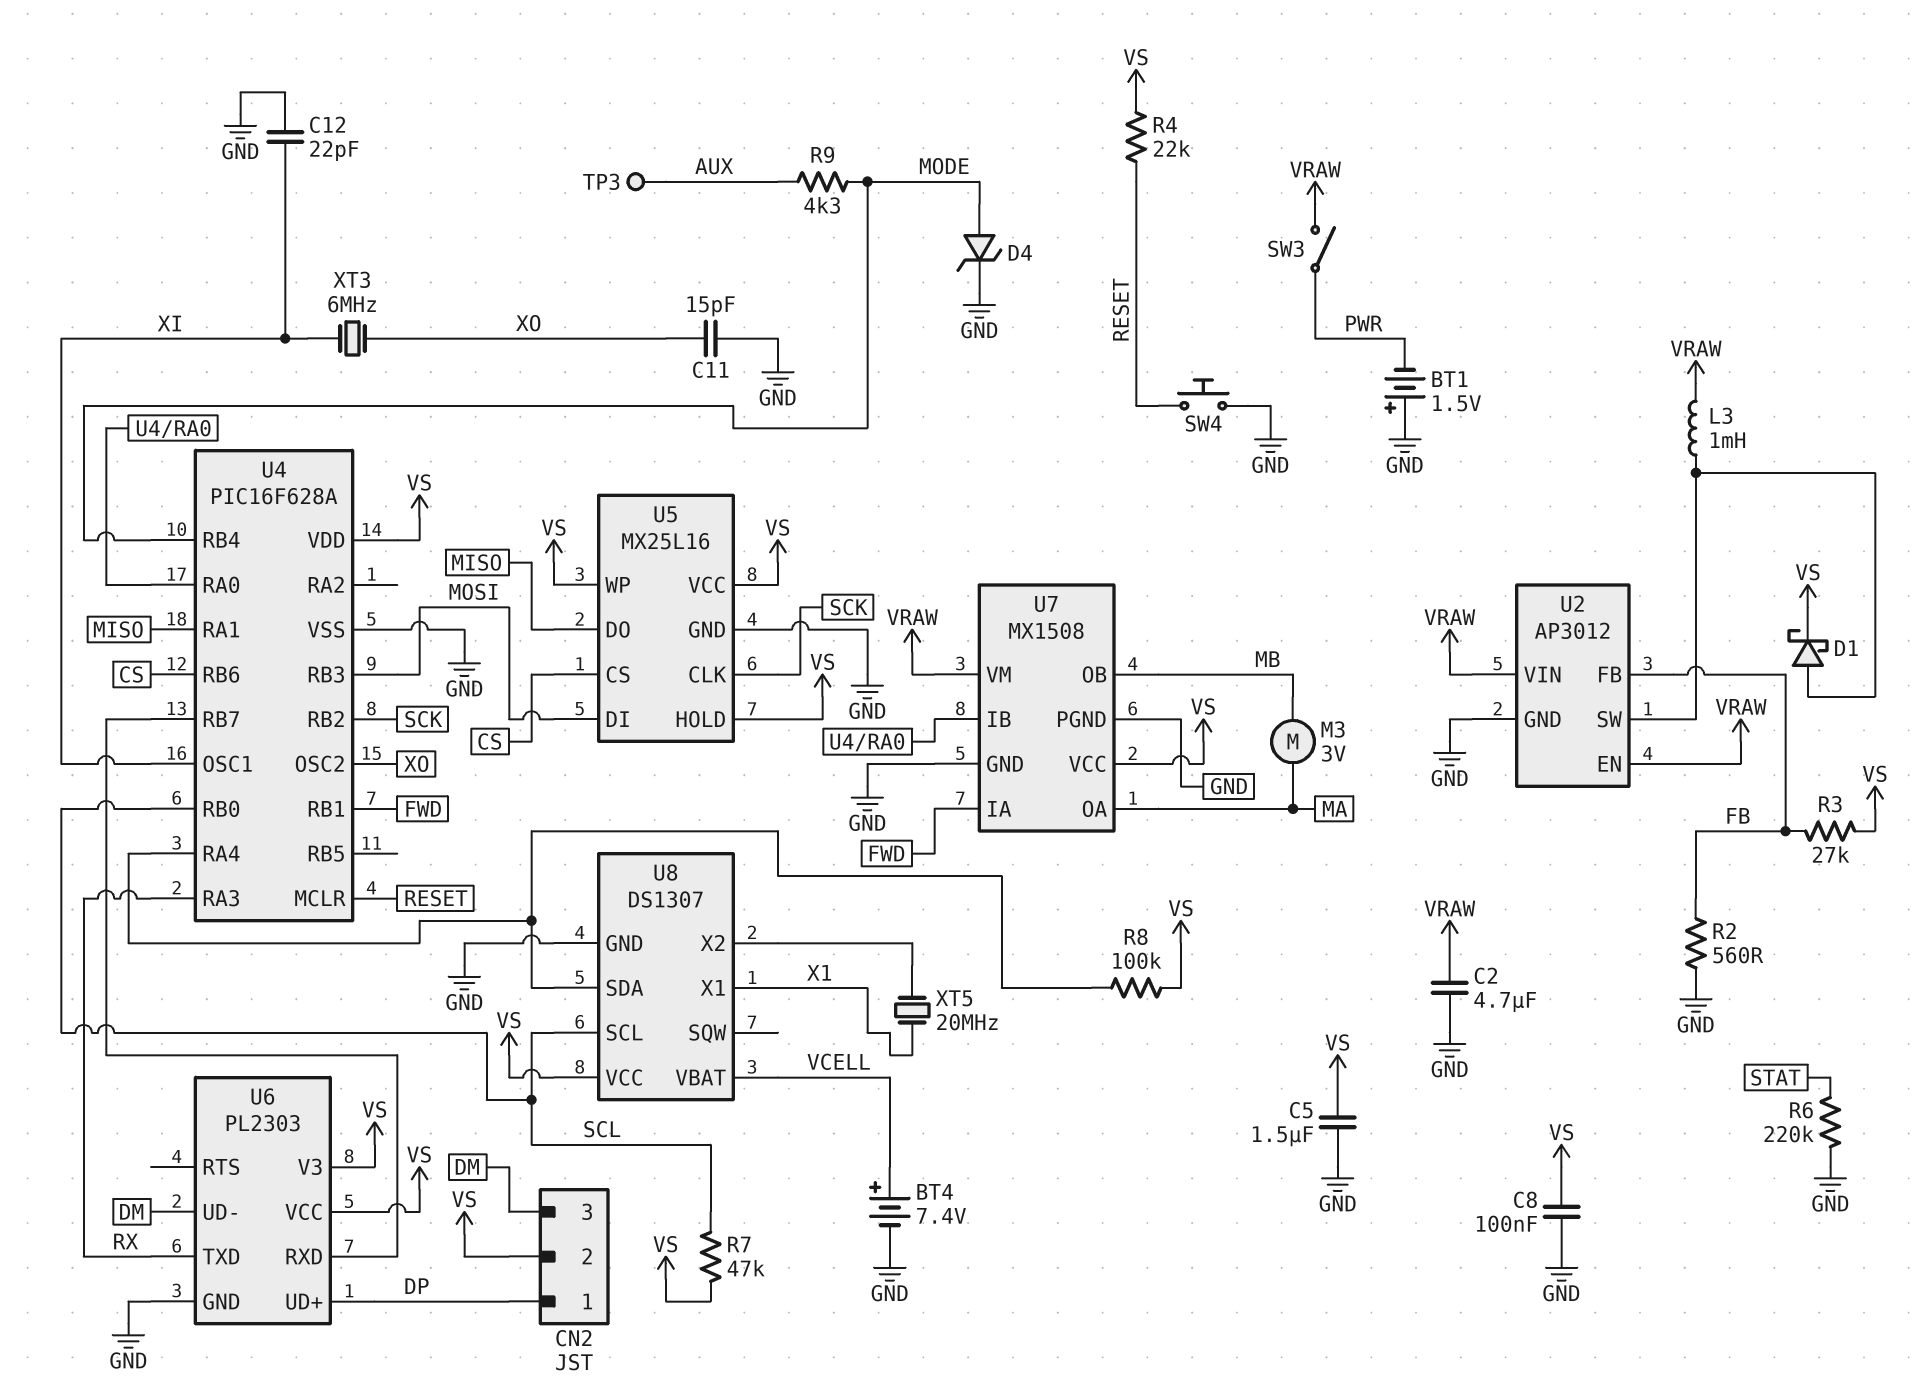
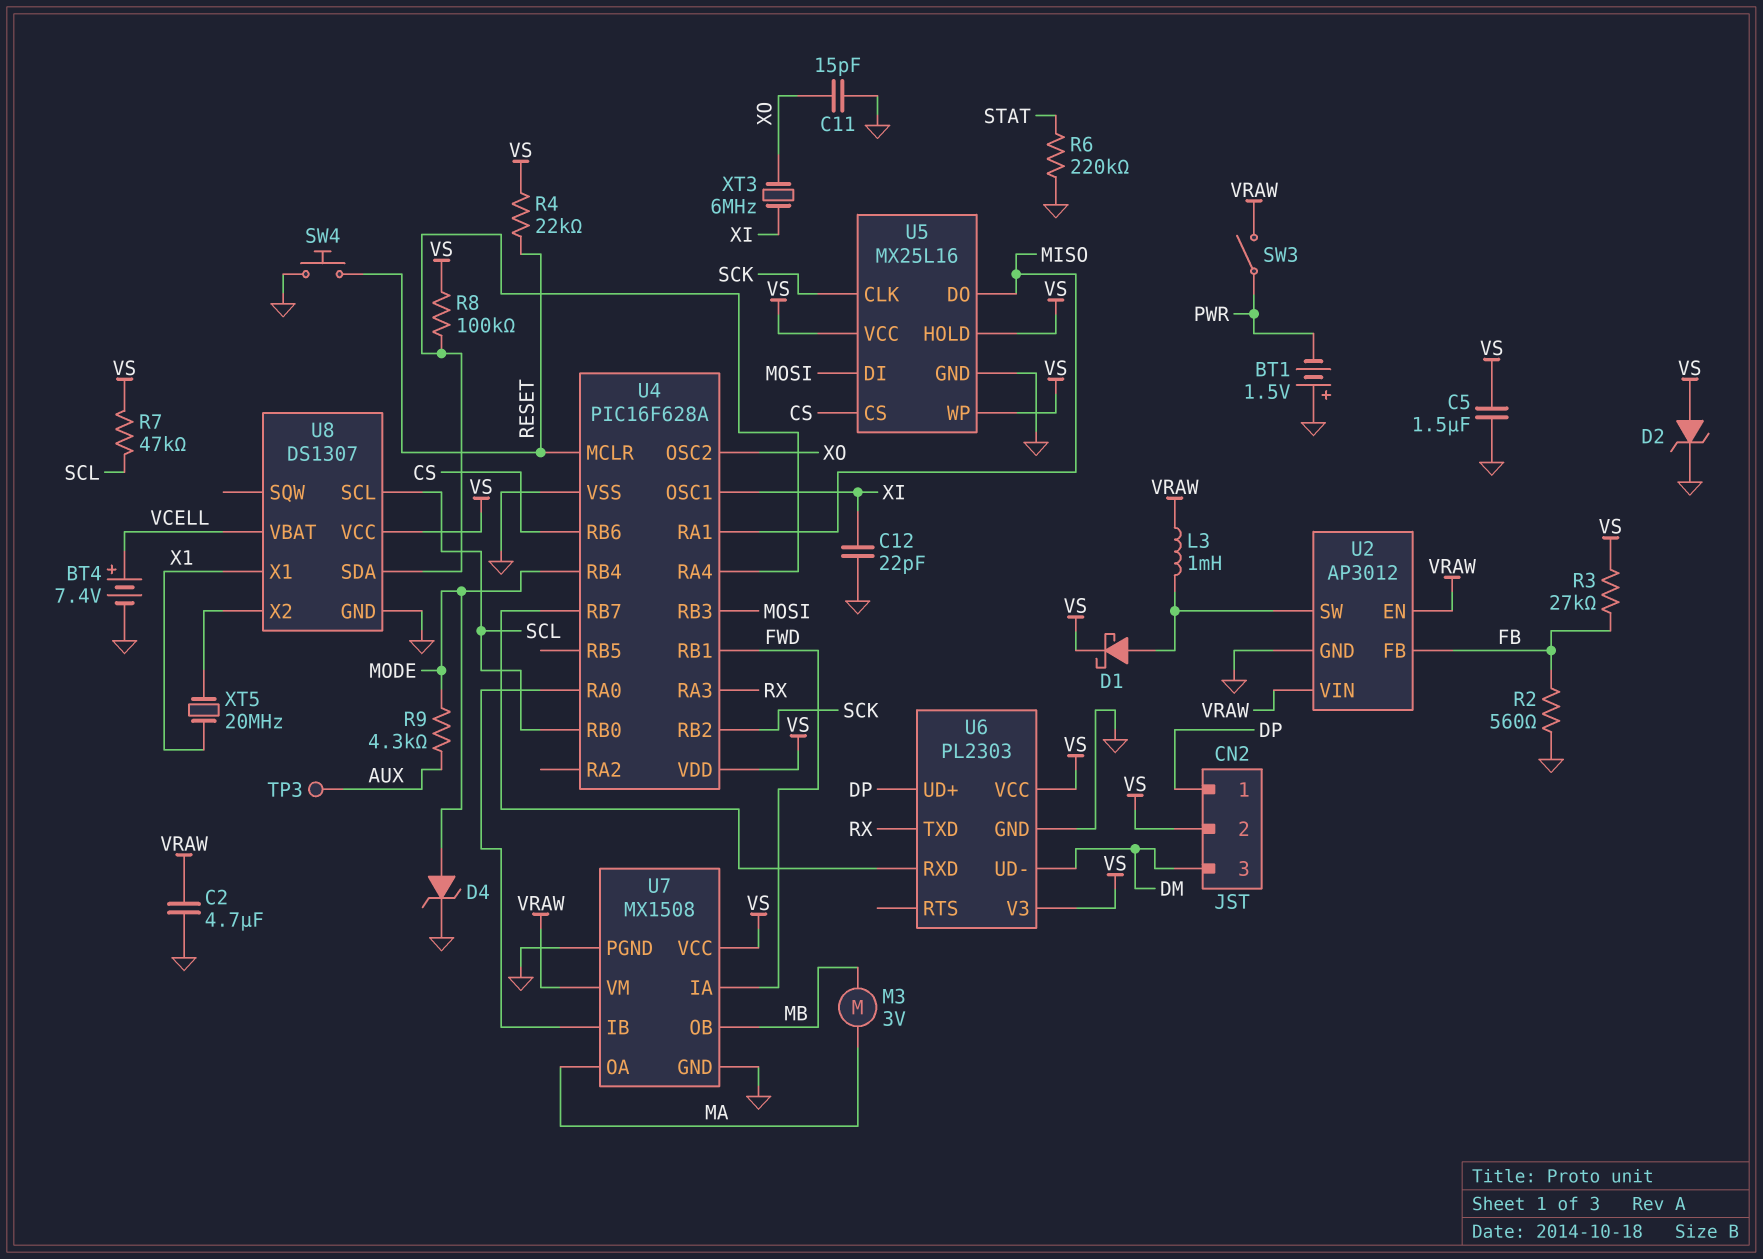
C8: 100nF (GND, VS) -> none
D2: none -> zener (A VS, K GND)

